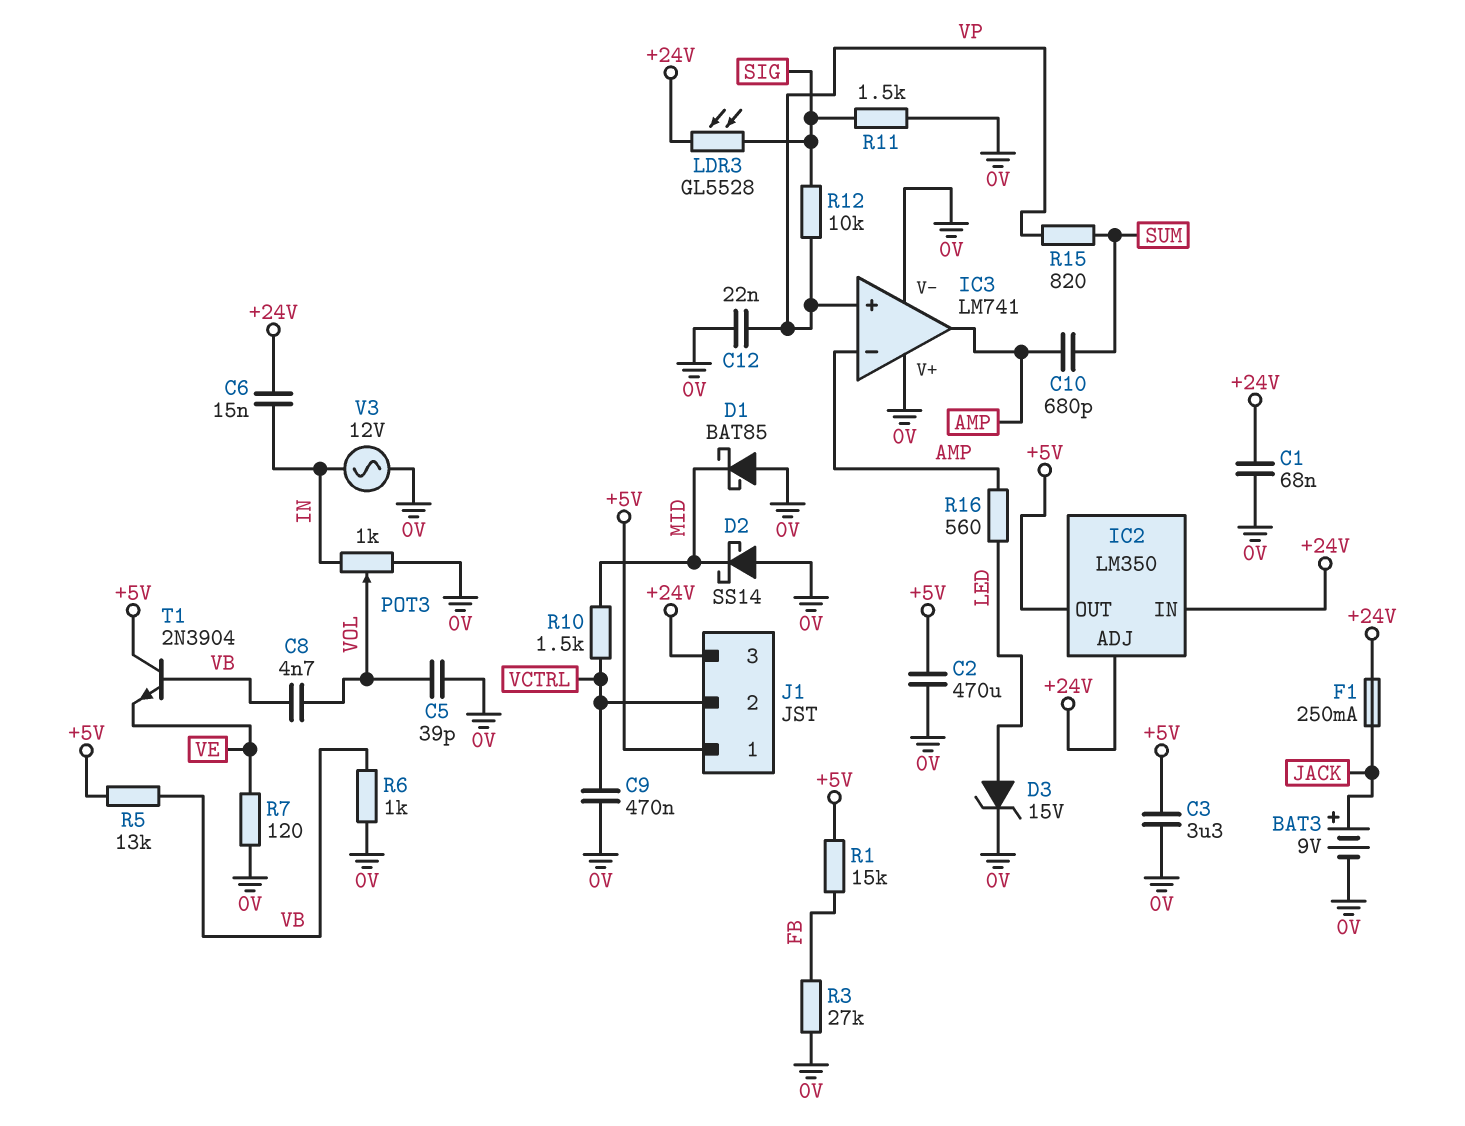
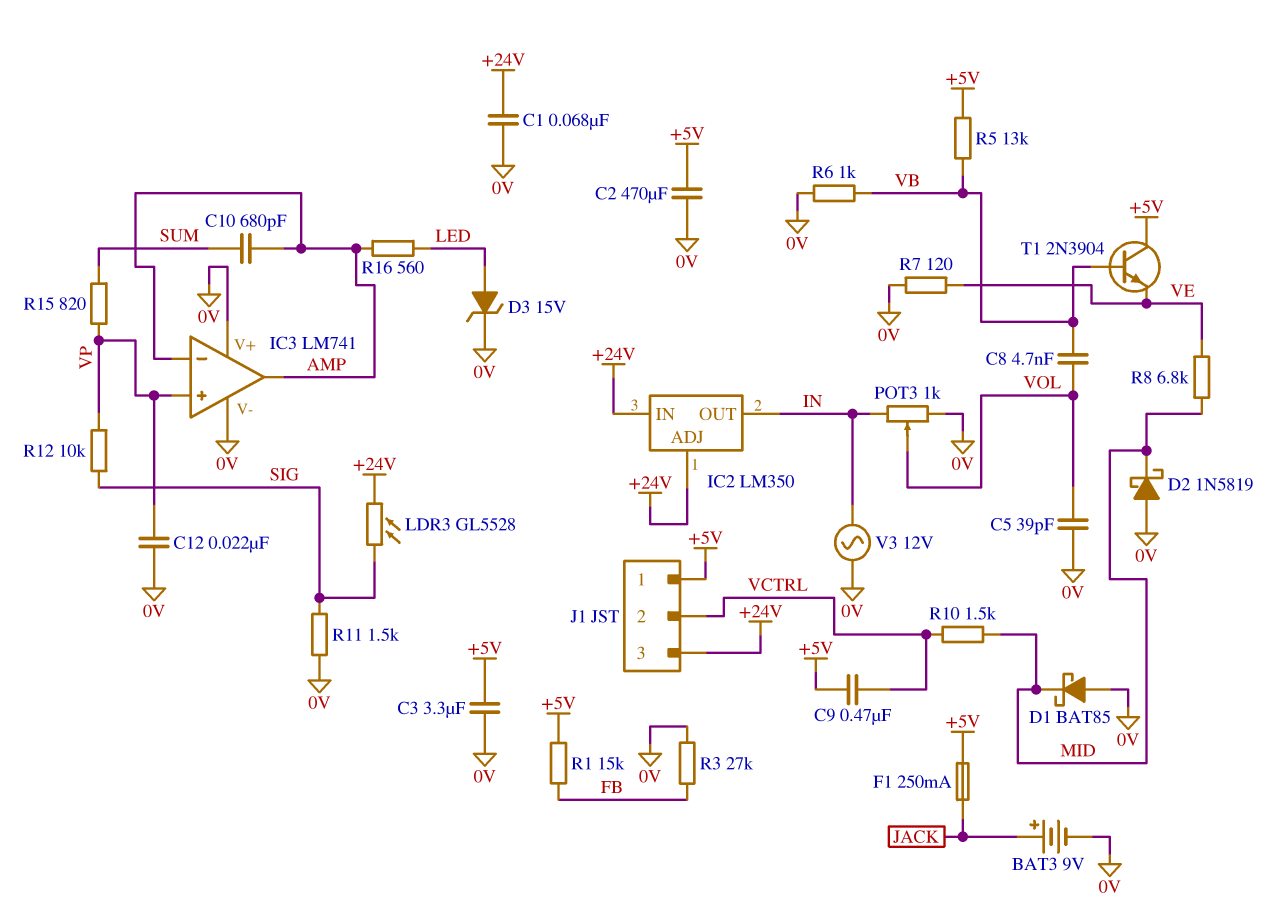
C6: 15nF (+24V, IN) -> none
C9: 470nF (0V, VCTRL) -> 470nF (+5V, VCTRL)
D2: schottky SS14 (A 0V, K MID) -> schottky 1N5819 (A 0V, K MID)
F1: 250mA (+24V, JACK) -> 250mA (+5V, JACK)
IC2 pin OUT: +5V -> IN
R8: none -> 6.8k (MID, VE)

